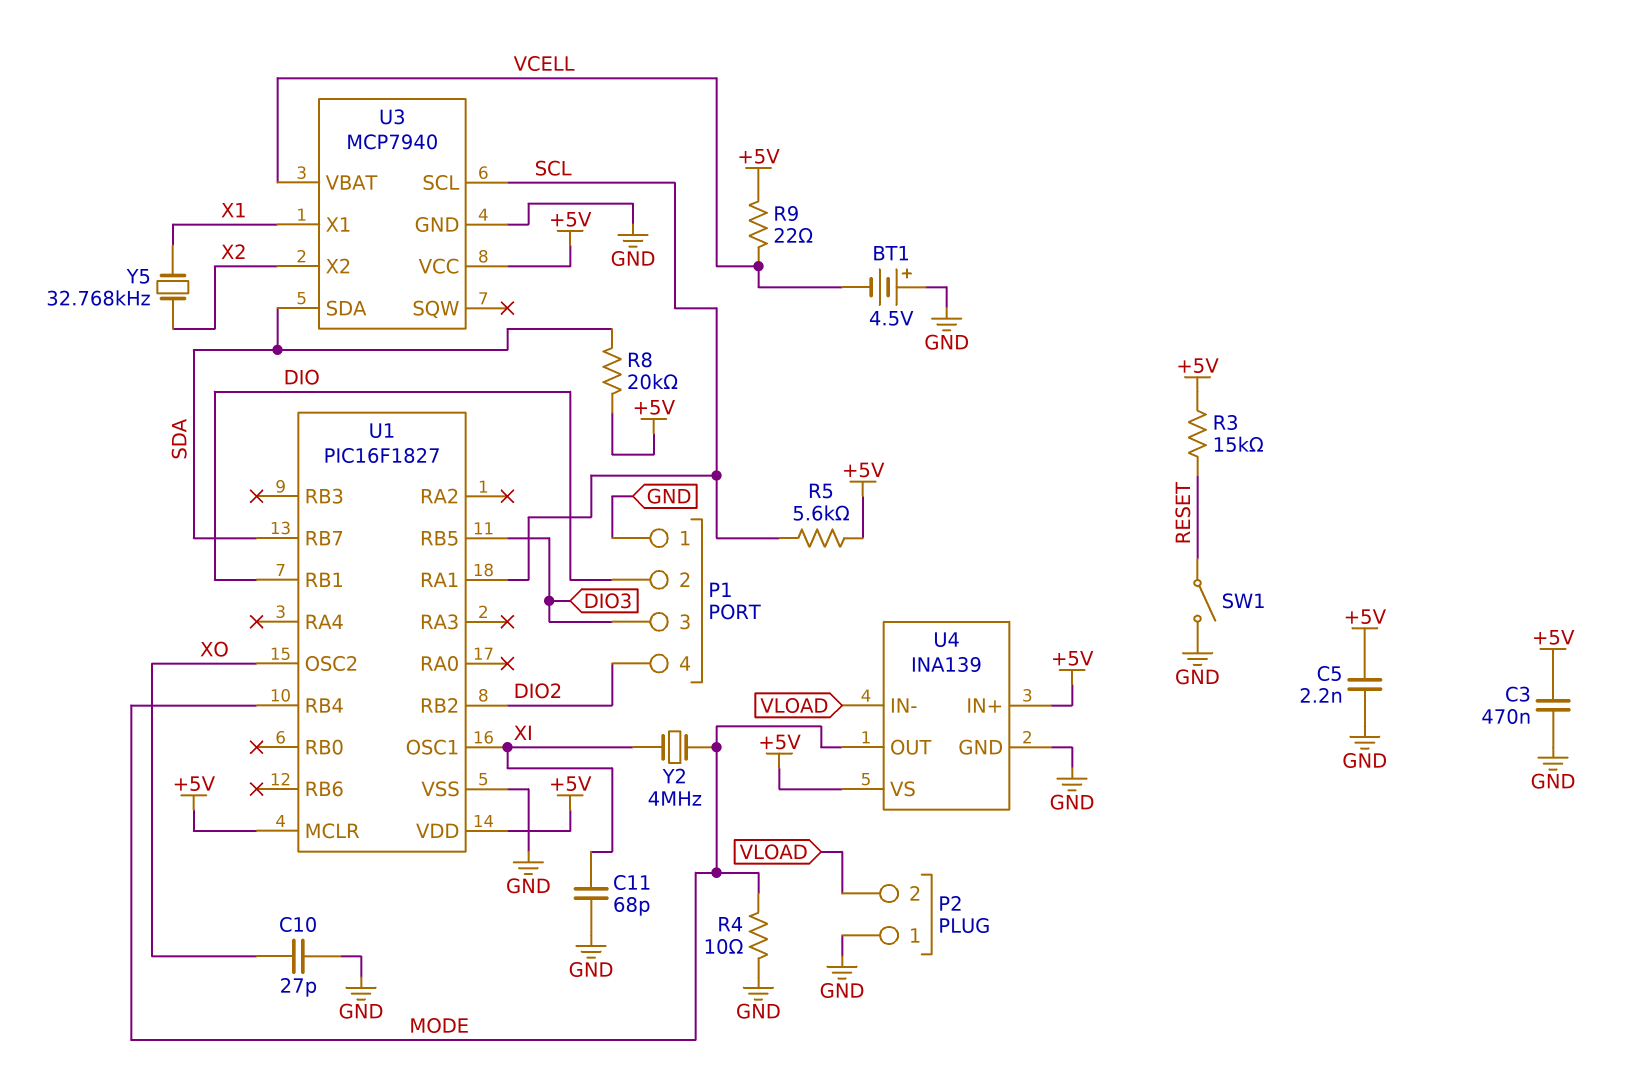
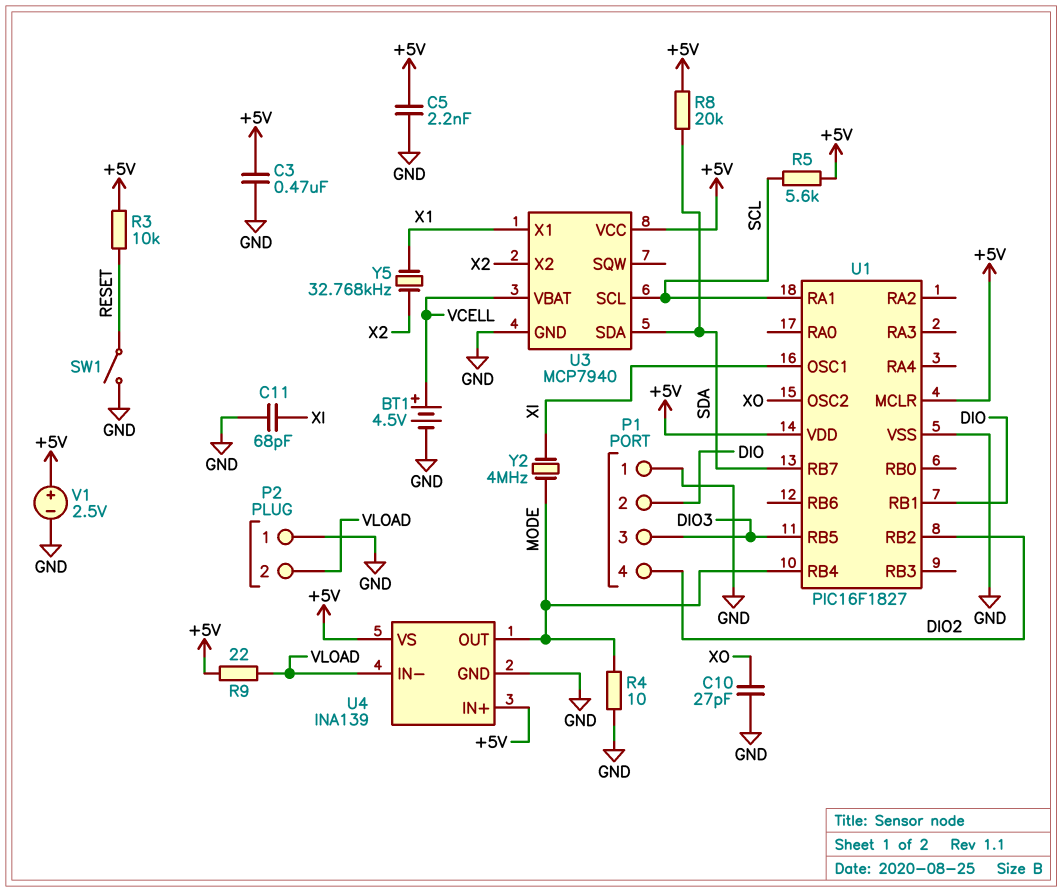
BT1: 4.5V (plus GND, minus VCELL) -> 4.5V (plus VCELL, minus GND)
R3: 15k (+5V, RESET) -> 10k (+5V, RESET)
R9: 22 (+5V, VCELL) -> 22 (+5V, VLOAD)
V1: none -> 2.5V (plus +5V, minus GND)

